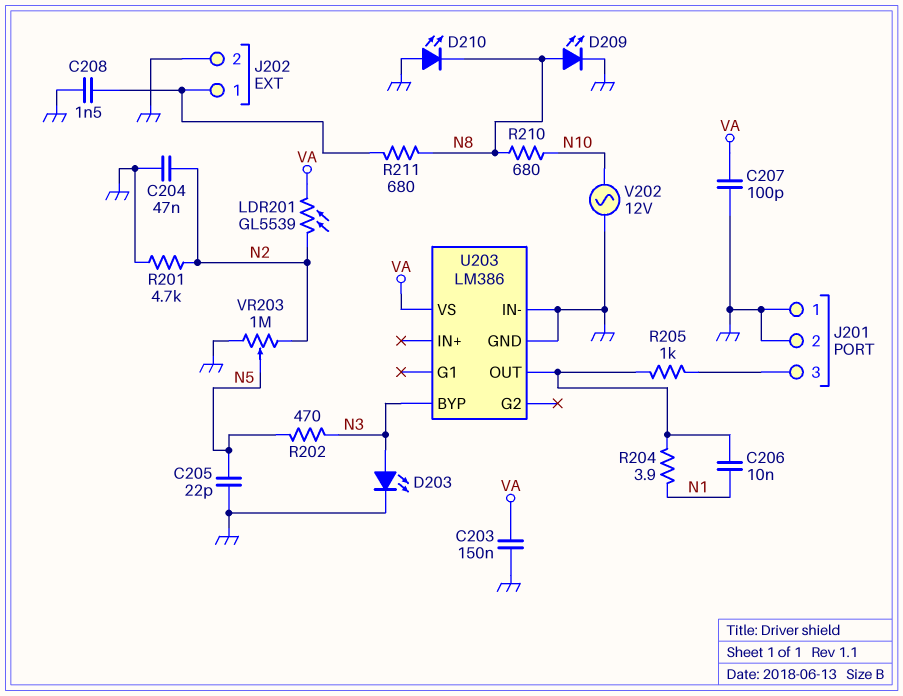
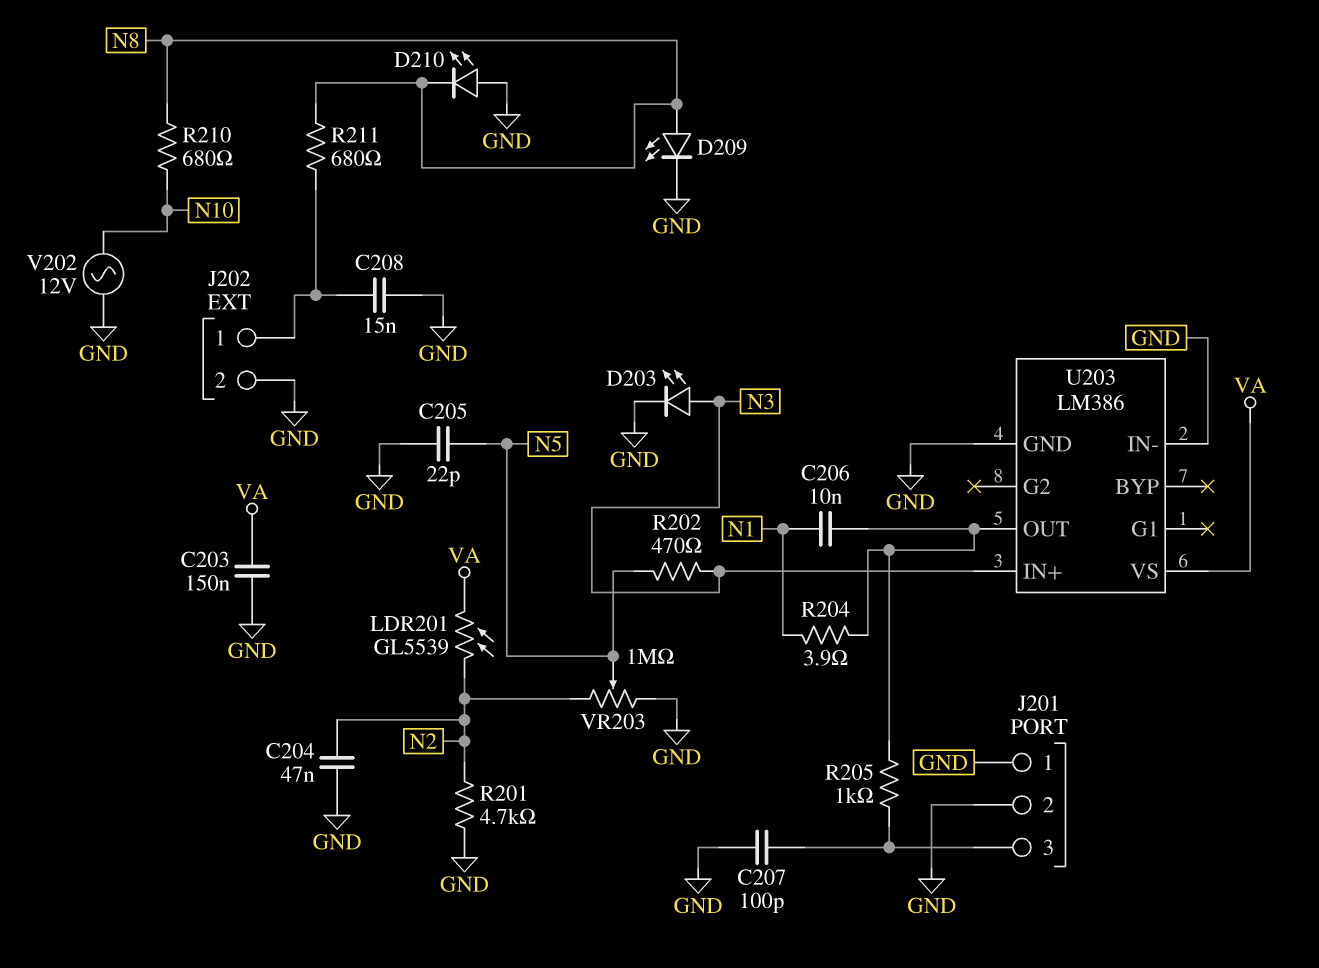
C207: 100pF (GND, VA) -> 100pF (GND, J201/3)
C208: 1.5nF (GND, J202/1) -> 15nF (GND, J202/1)
U203 pin BYP: N3 -> none
U203 pin IN+: none -> N3

